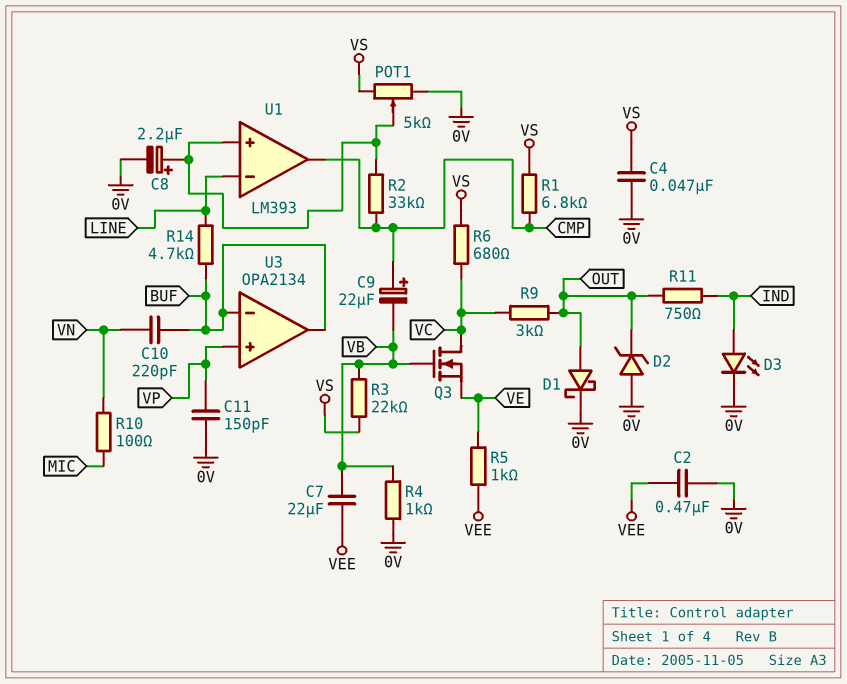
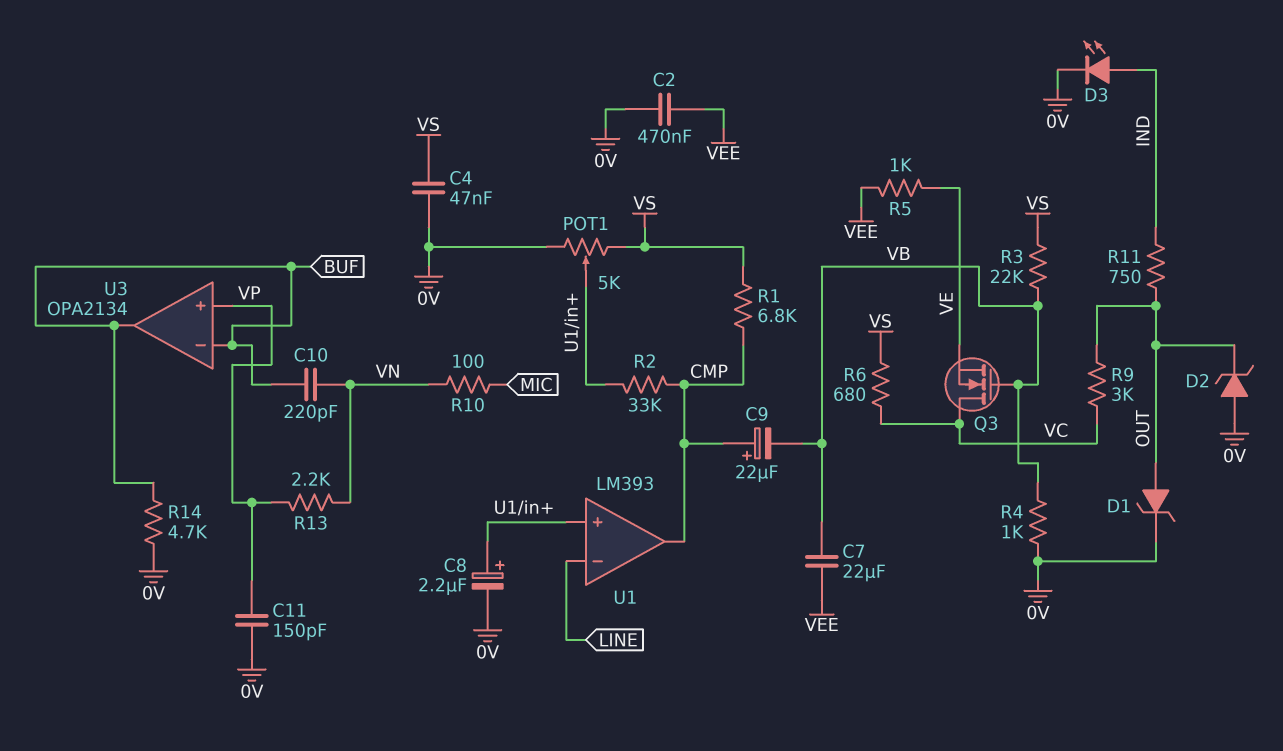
D1: schottky (A OUT, K 0V) -> zener (A OUT, K 0V)
R13: none -> 2.2k (VN, VP)
R14: 4.7k (BUF, LINE) -> 4.7k (0V, BUF)

